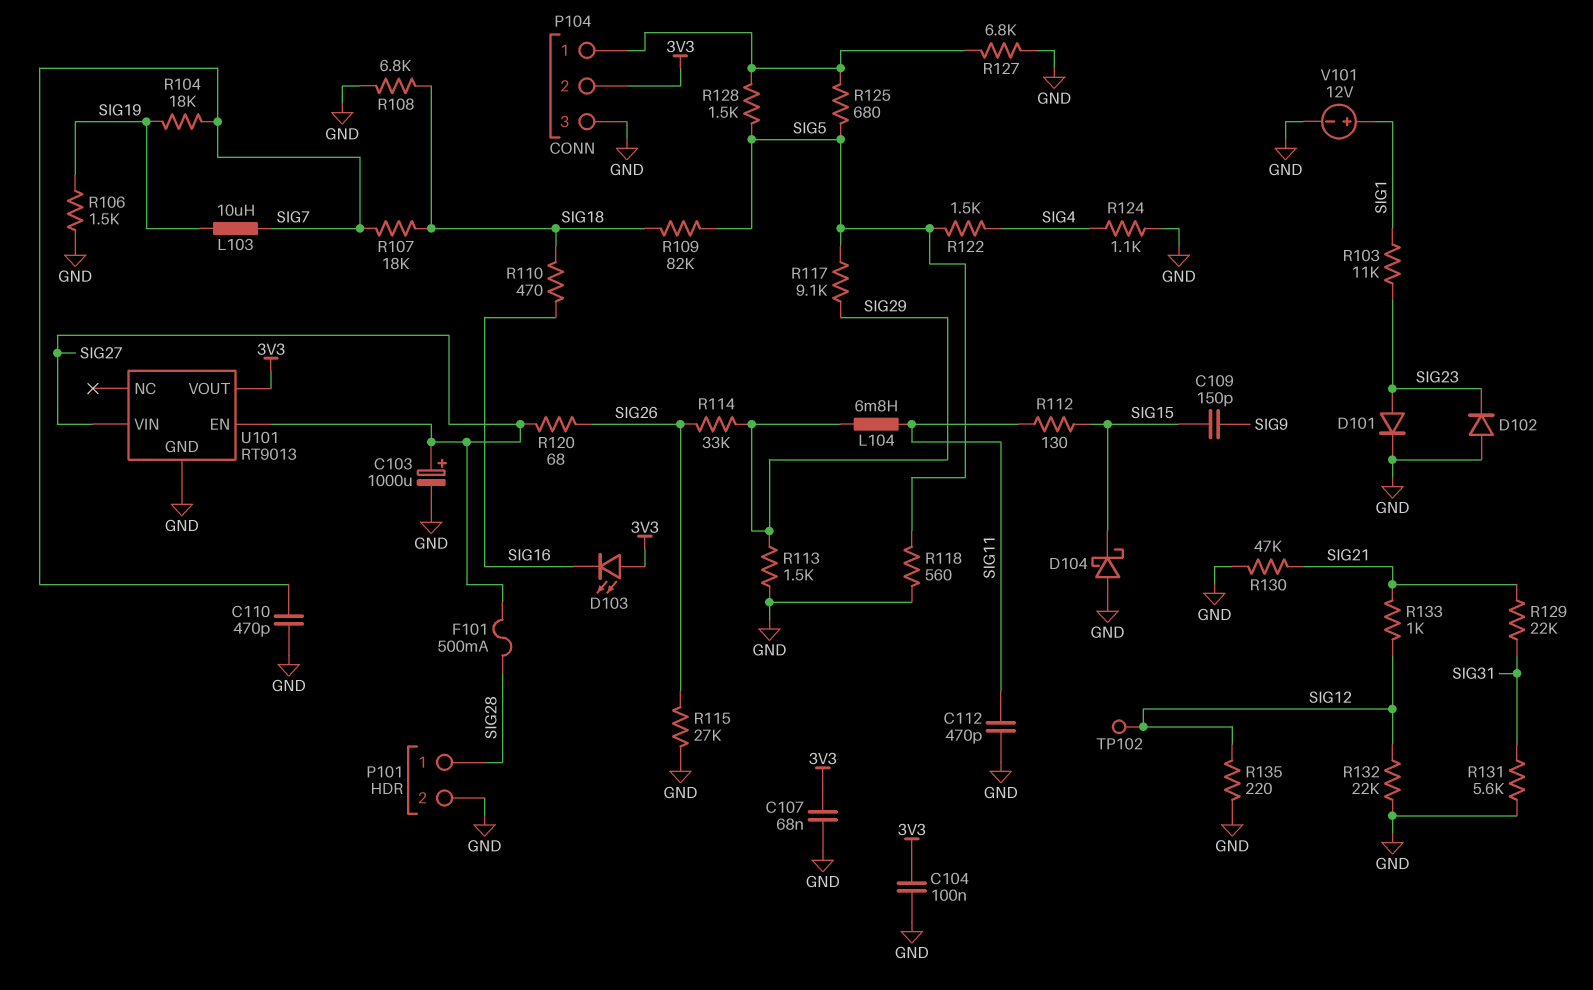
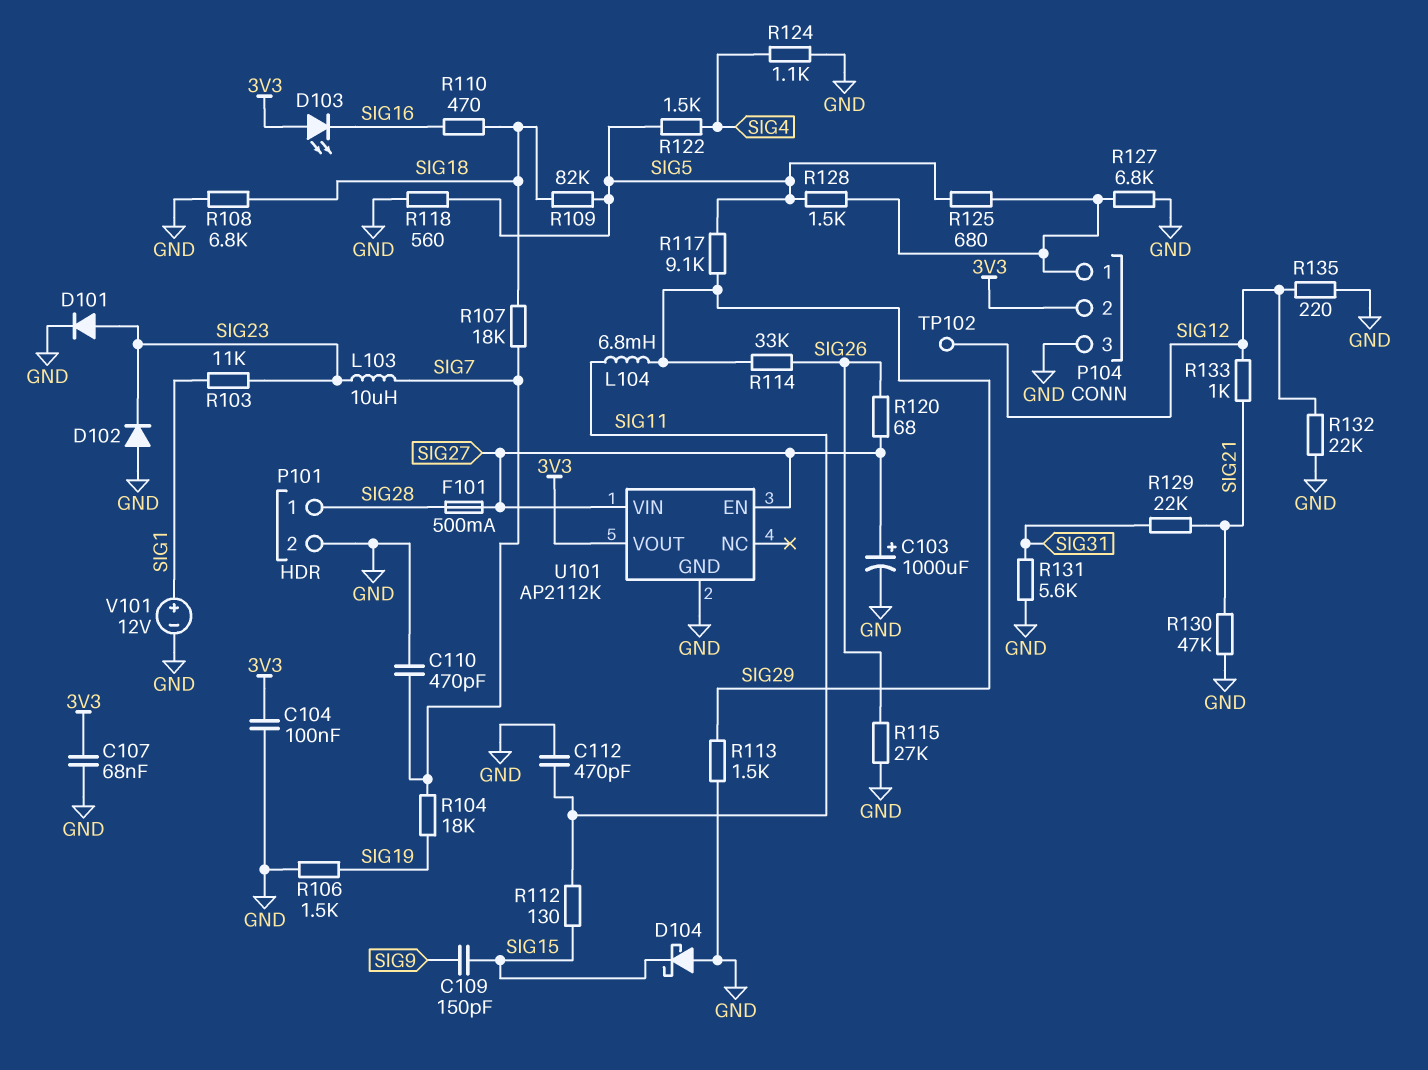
L103: 10uH (SIG7, SIG19) -> 10uH (SIG7, SIG23)
U101: RT9013 -> AP2112K

